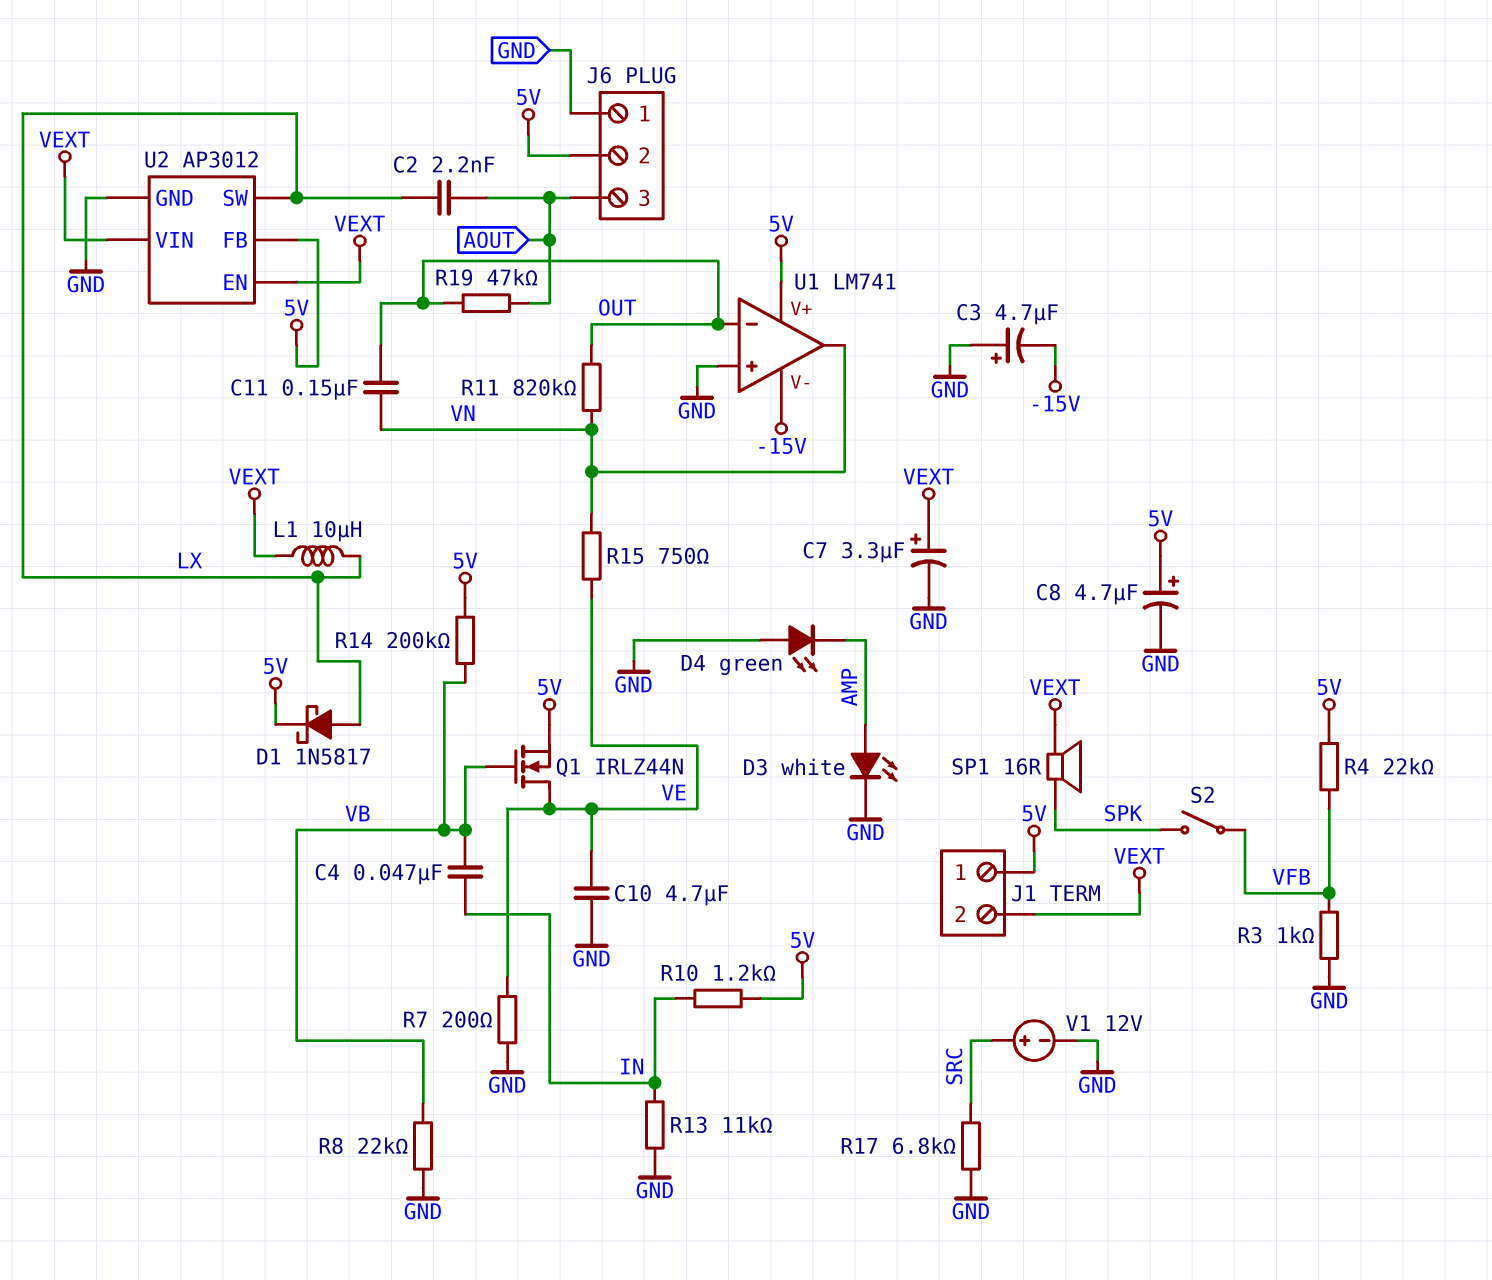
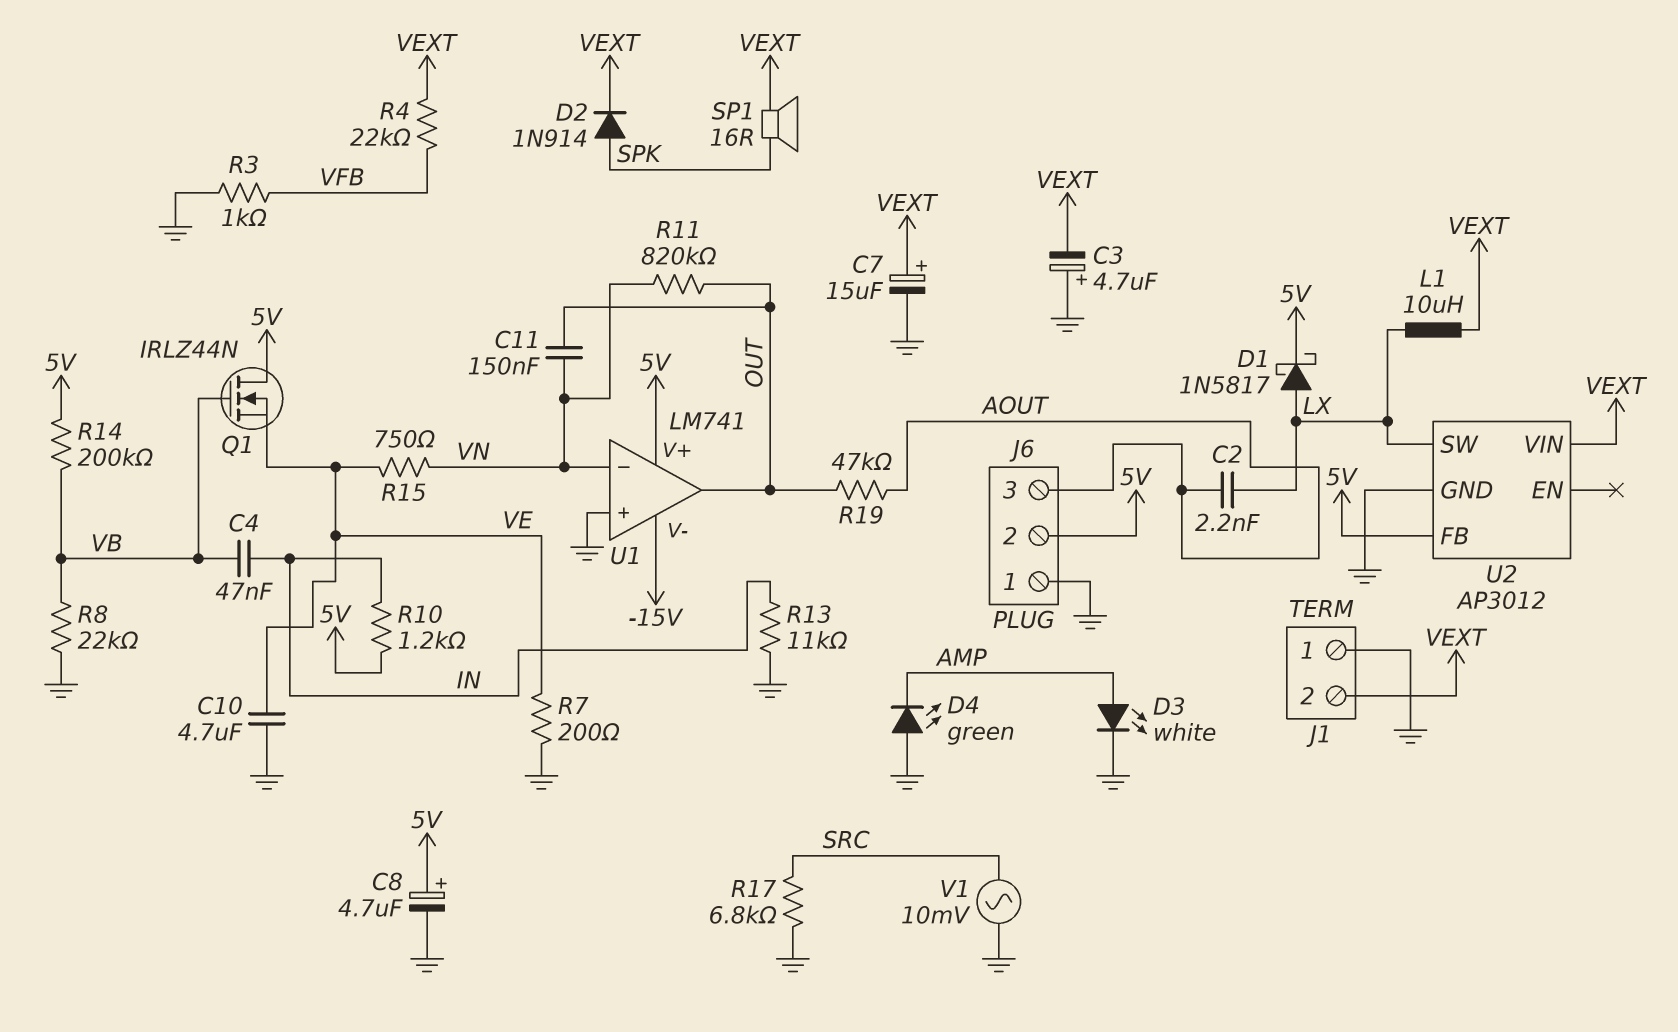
C3: 4.7uF (plus GND, minus -15V) -> 4.7uF (plus GND, minus VEXT)
C7: 3.3uF (plus VEXT, minus GND) -> 15uF (plus VEXT, minus GND)
D2: none -> diode 1N914 (A SPK, K VEXT)
J1 pin 1: 5V -> GND
Q1: NMOS IRLZ44N (G VB, D VE, S 5V) -> NMOS IRLZ44N (G VB, D 5V, S VE)
R4: 22k (5V, VFB) -> 22k (VEXT, VFB)
S2: switch (SPK, VFB) -> none
U1 pin in-: OUT -> VN
U1 pin out: VN -> OUT
U2 pin EN: VEXT -> none
V1: 12V (plus SRC, minus GND) -> AC 10mV (GND, SRC)

